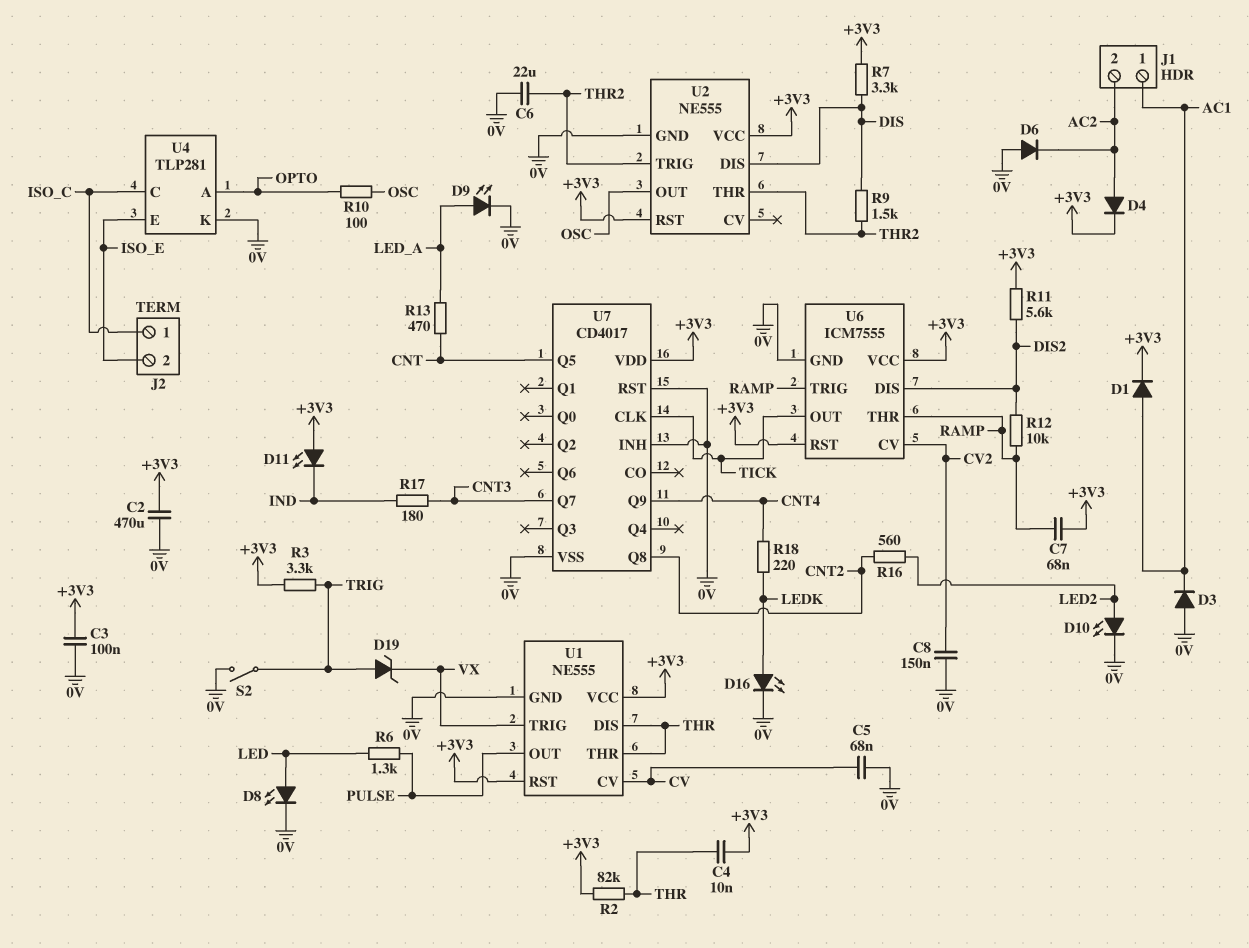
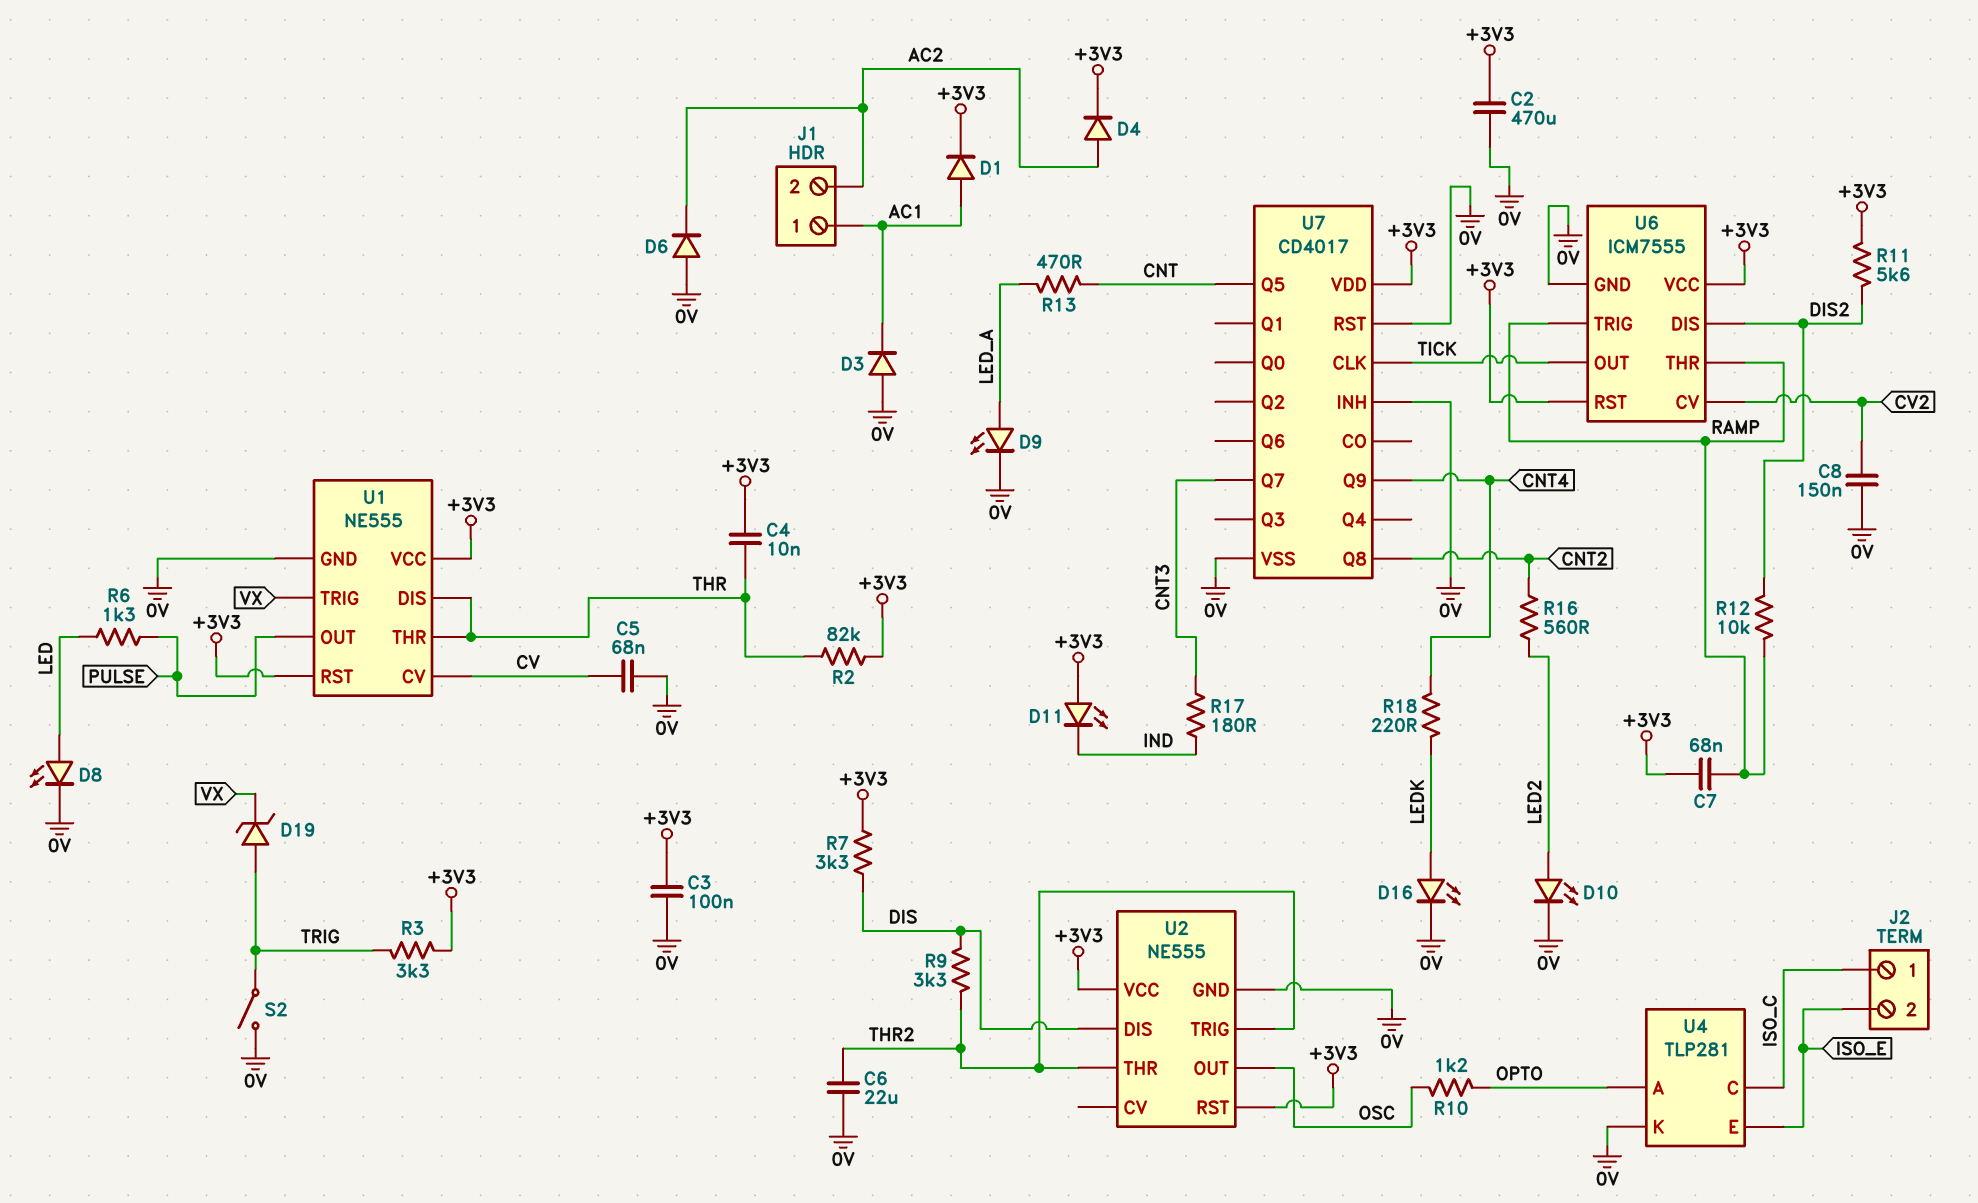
R9: 1.5k (DIS, THR2) -> 3.3k (DIS, THR2)
R10: 100 (OPTO, OSC) -> 1.2k (OPTO, OSC)

